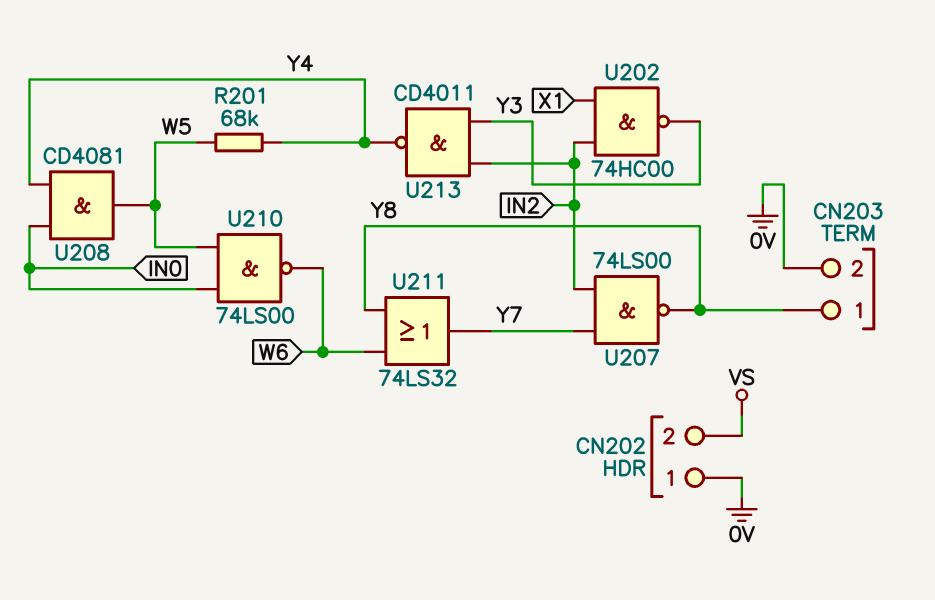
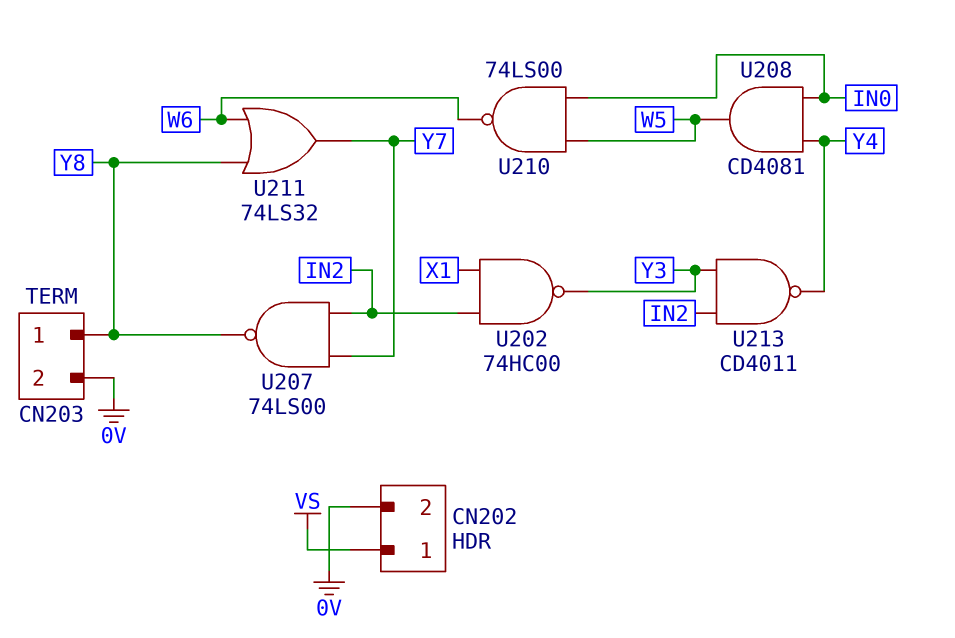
CN202 pin 1: 0V -> VS
CN202 pin 2: VS -> 0V
R201: 68k (W5, Y4) -> none

